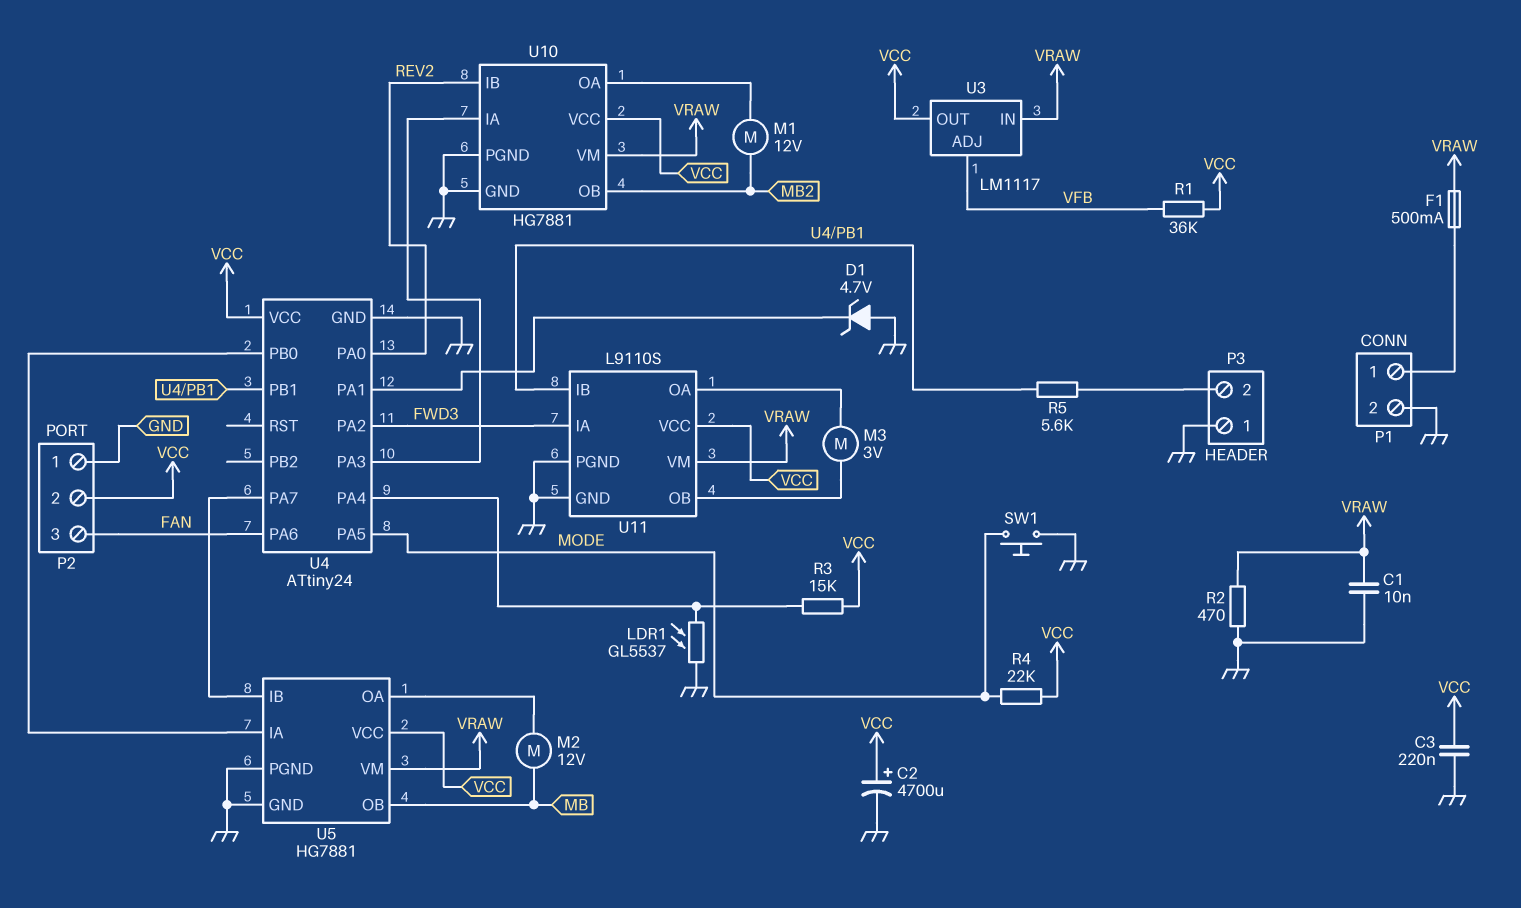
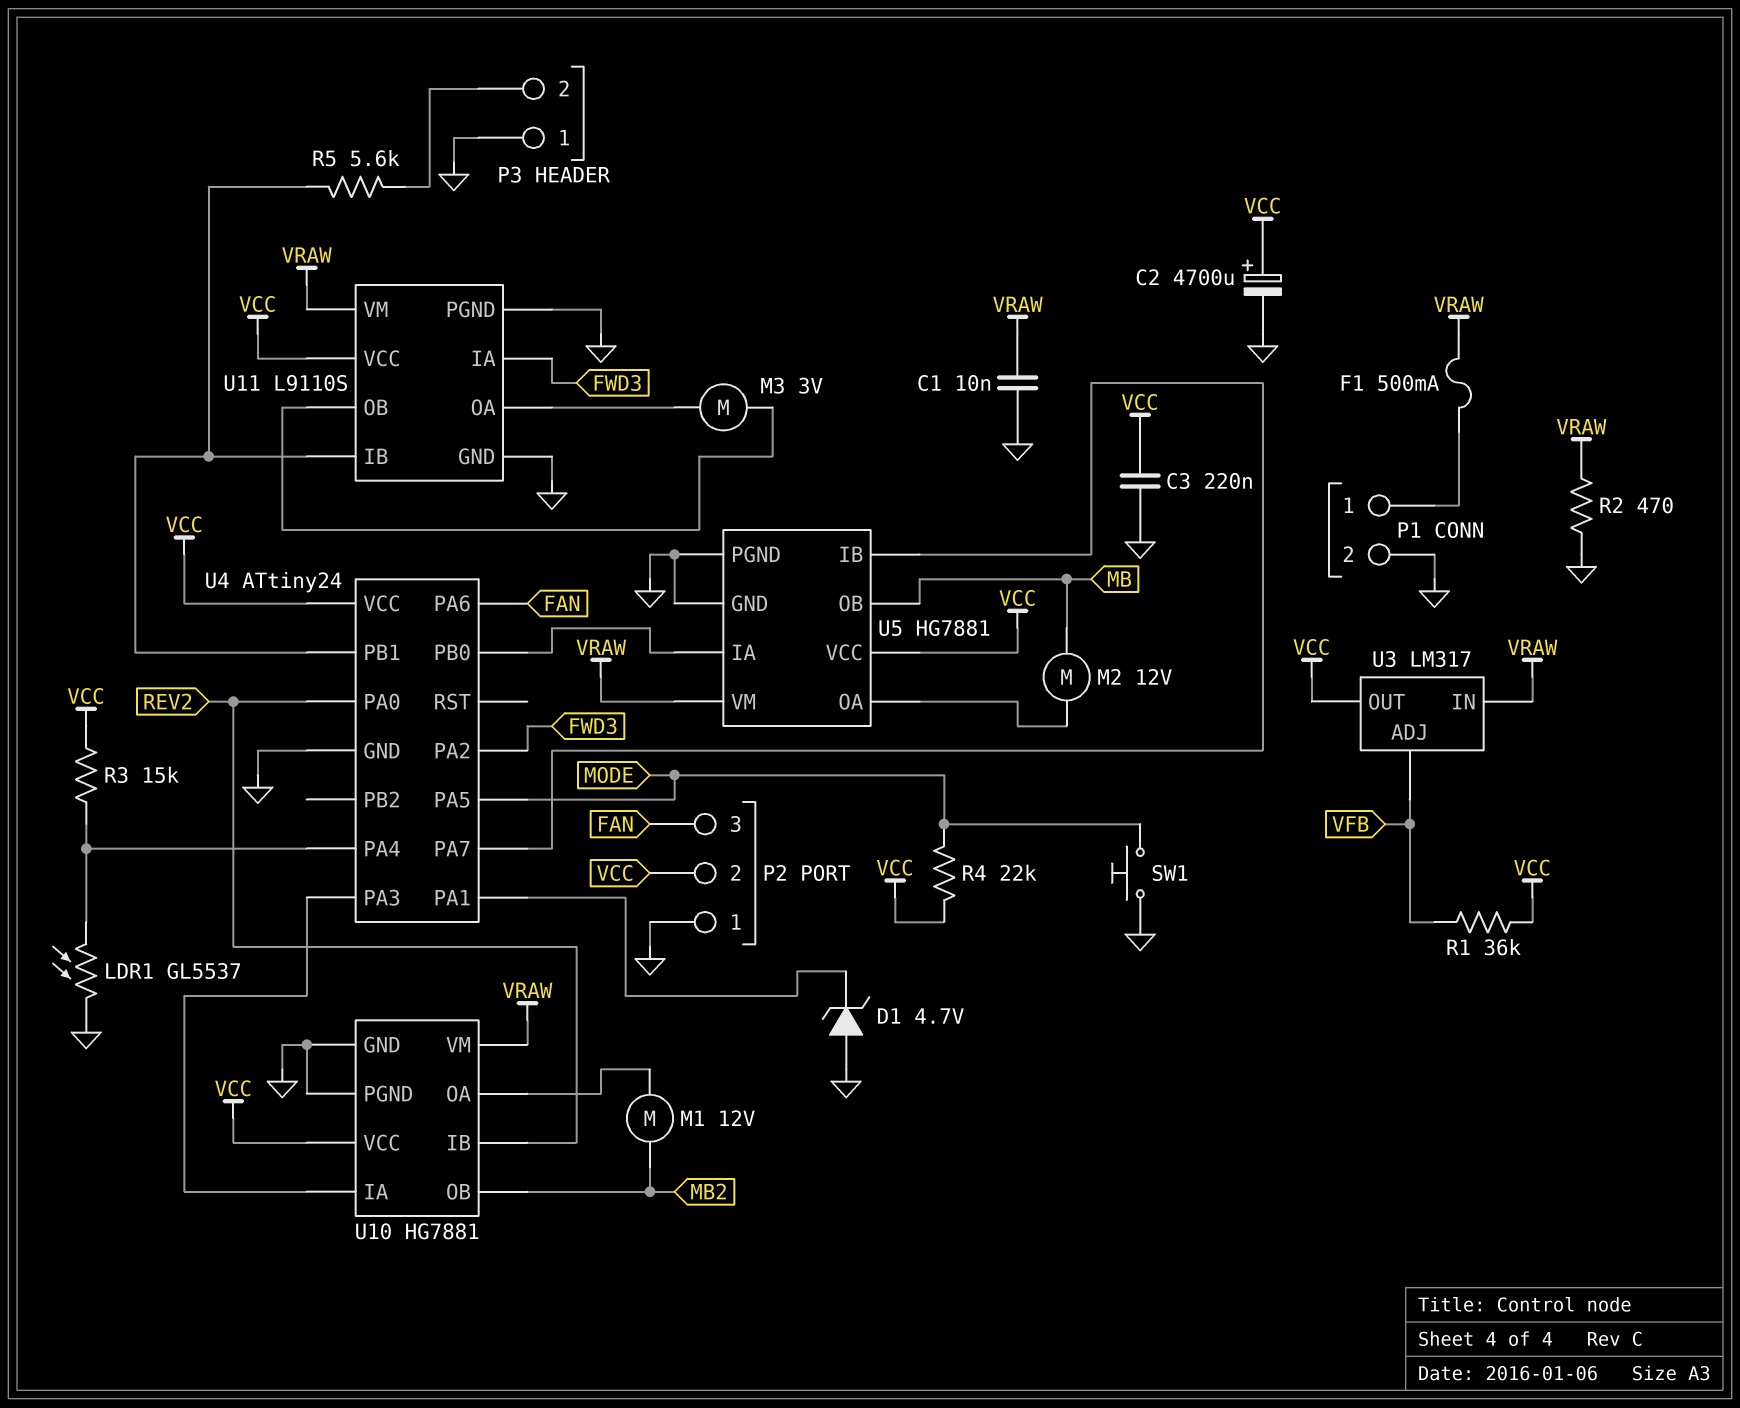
U3: LM1117 -> LM317

